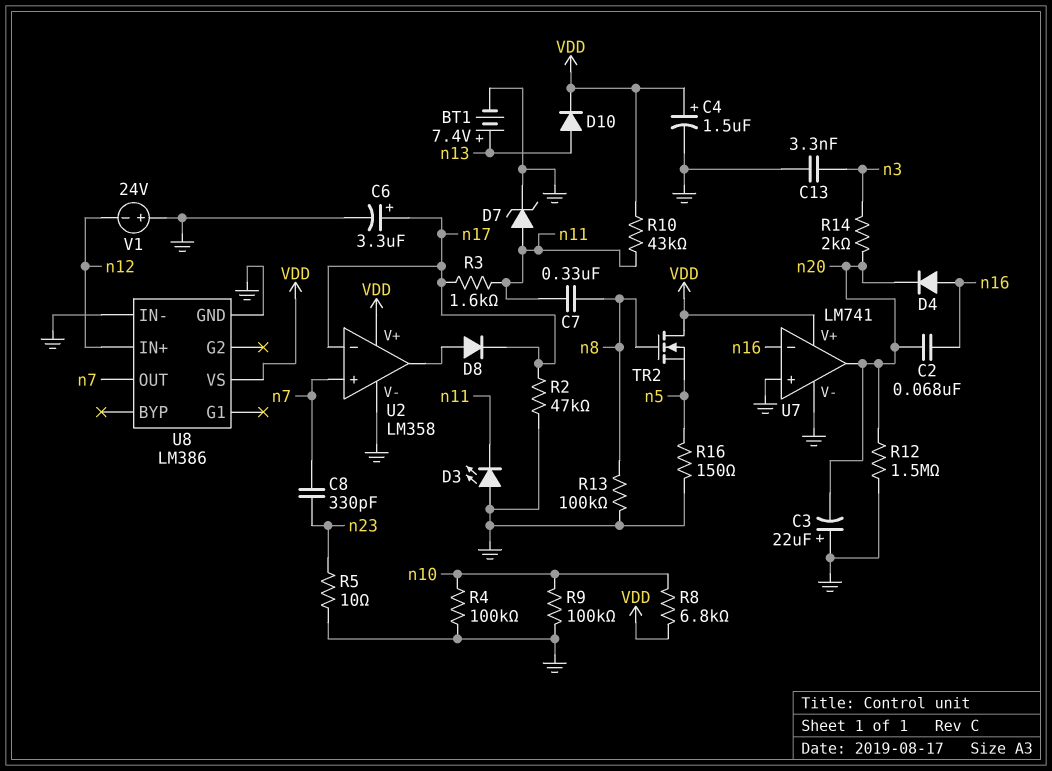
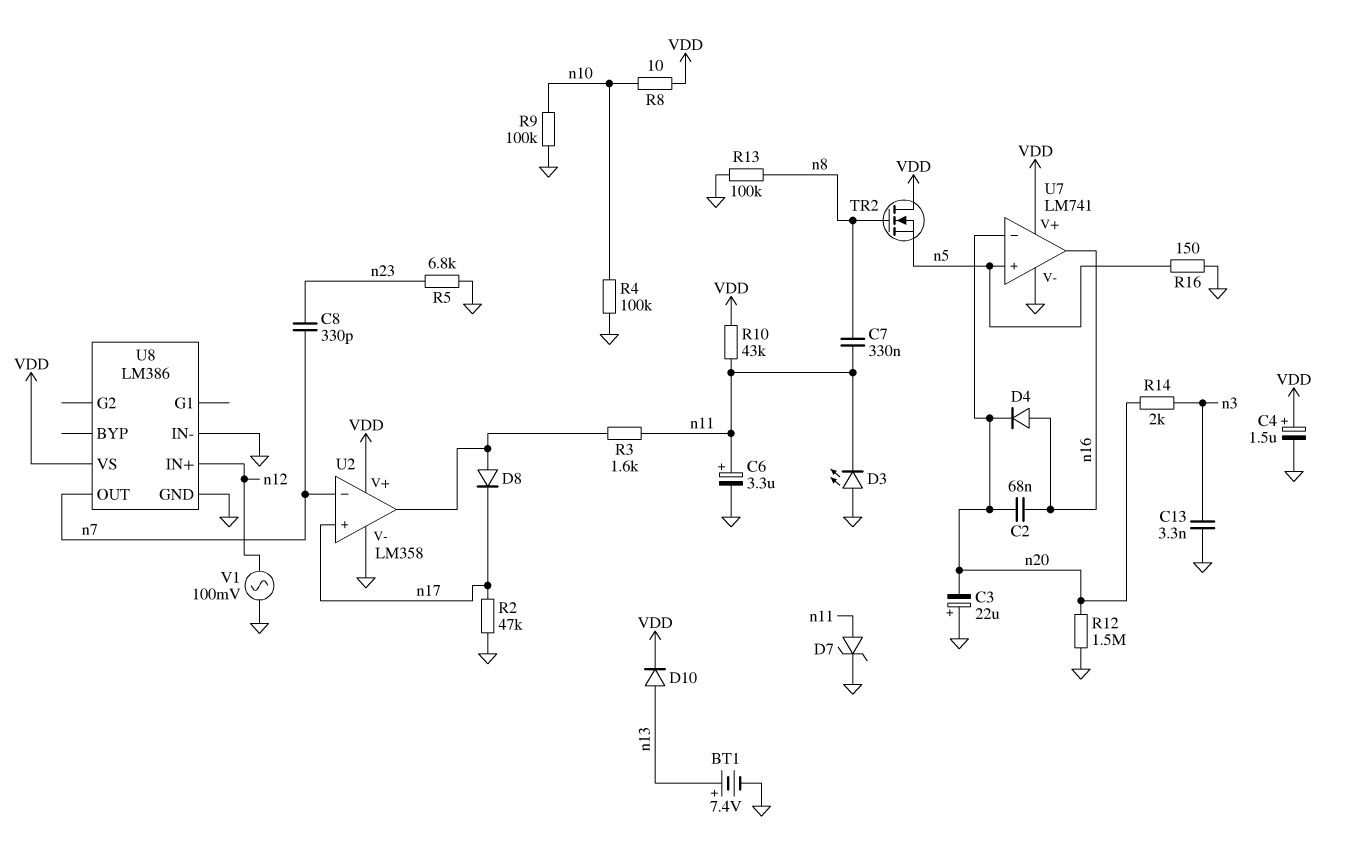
C6: 3.3uF (plus n17, minus GND) -> 3.3uF (plus n11, minus GND)
R3: 1.6k (n11, n17) -> 1.6k (U2/out, n11)
R5: 10 (GND, n23) -> 6.8k (GND, n23)
R8: 6.8k (VDD, n10) -> 10 (VDD, n10)
U2 pin in+: n7 -> n17
U2 pin in-: n17 -> n7
U7 pin in+: GND -> n5
U7 pin in-: n16 -> n20
U7 pin out: n20 -> n16
V1: 24V (plus GND, minus n12) -> AC 100mV (GND, n12)

